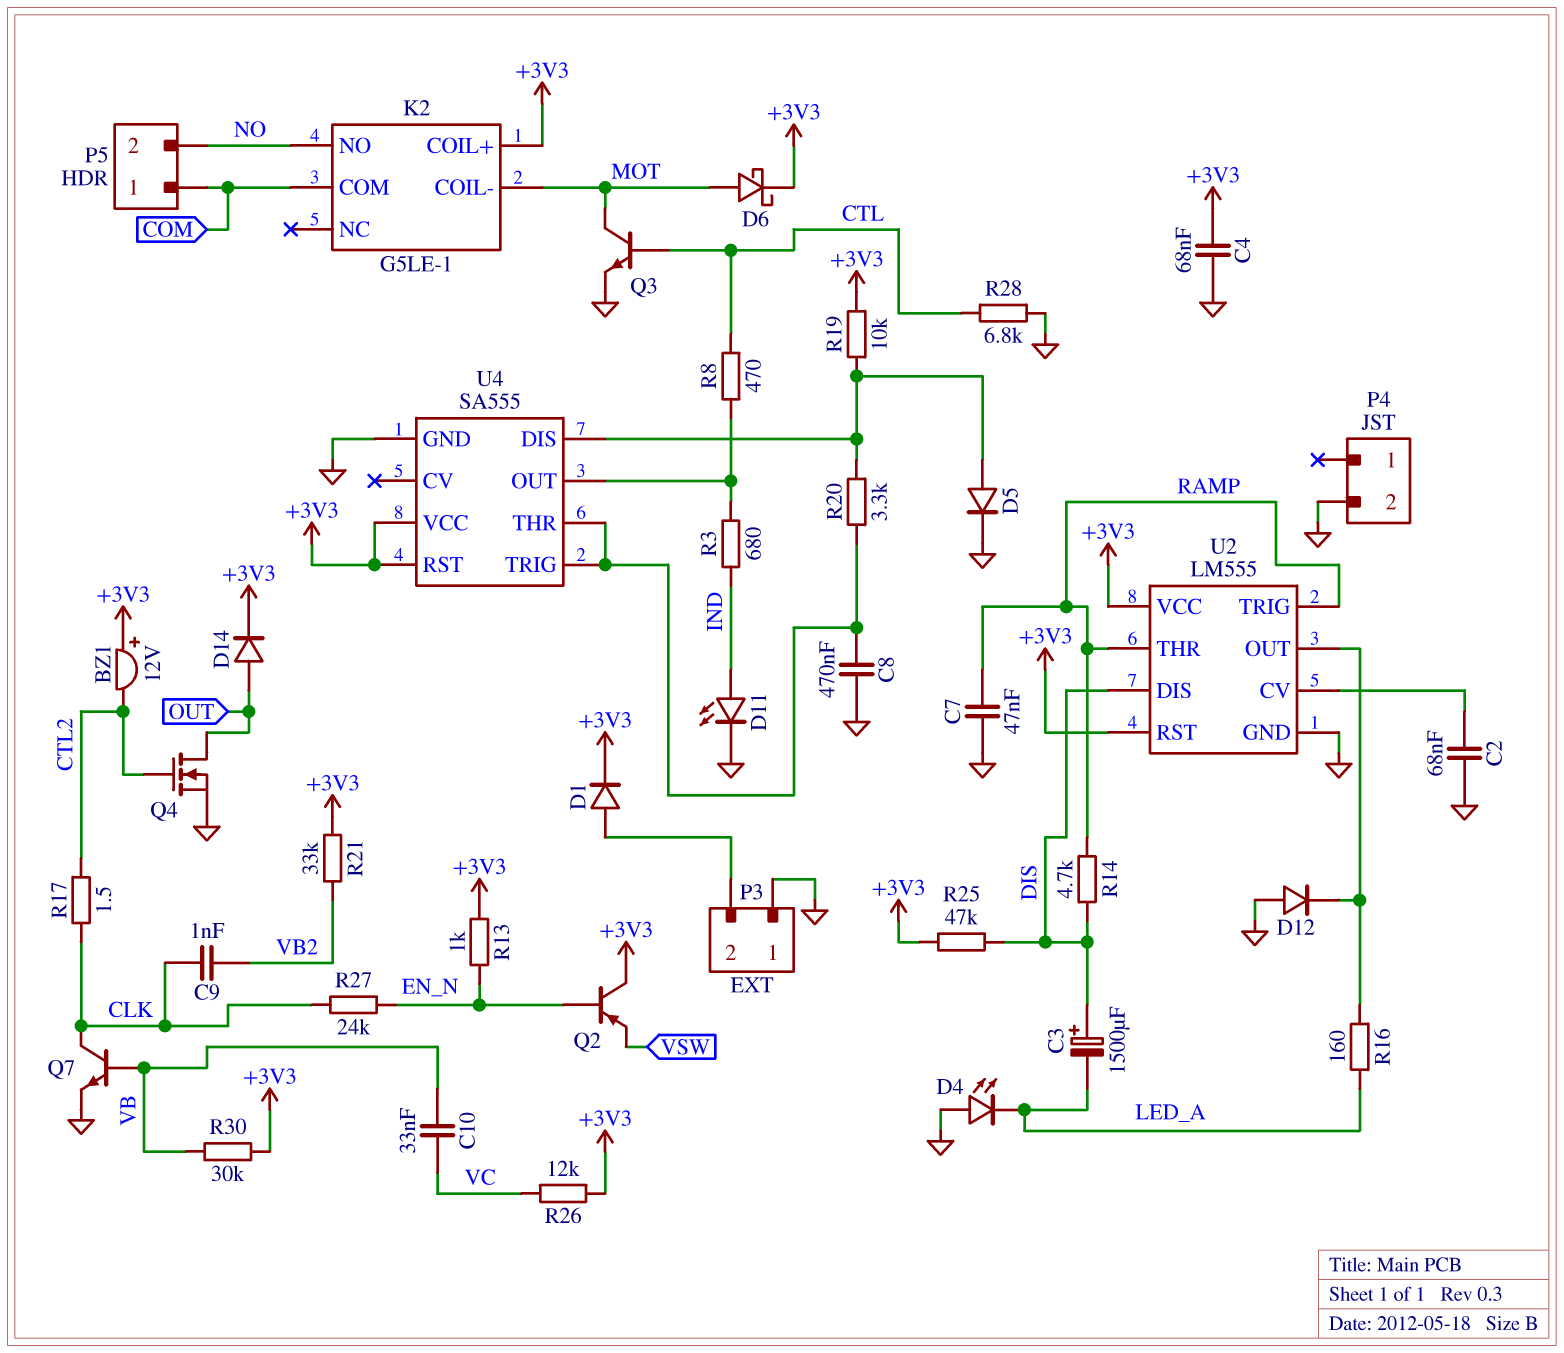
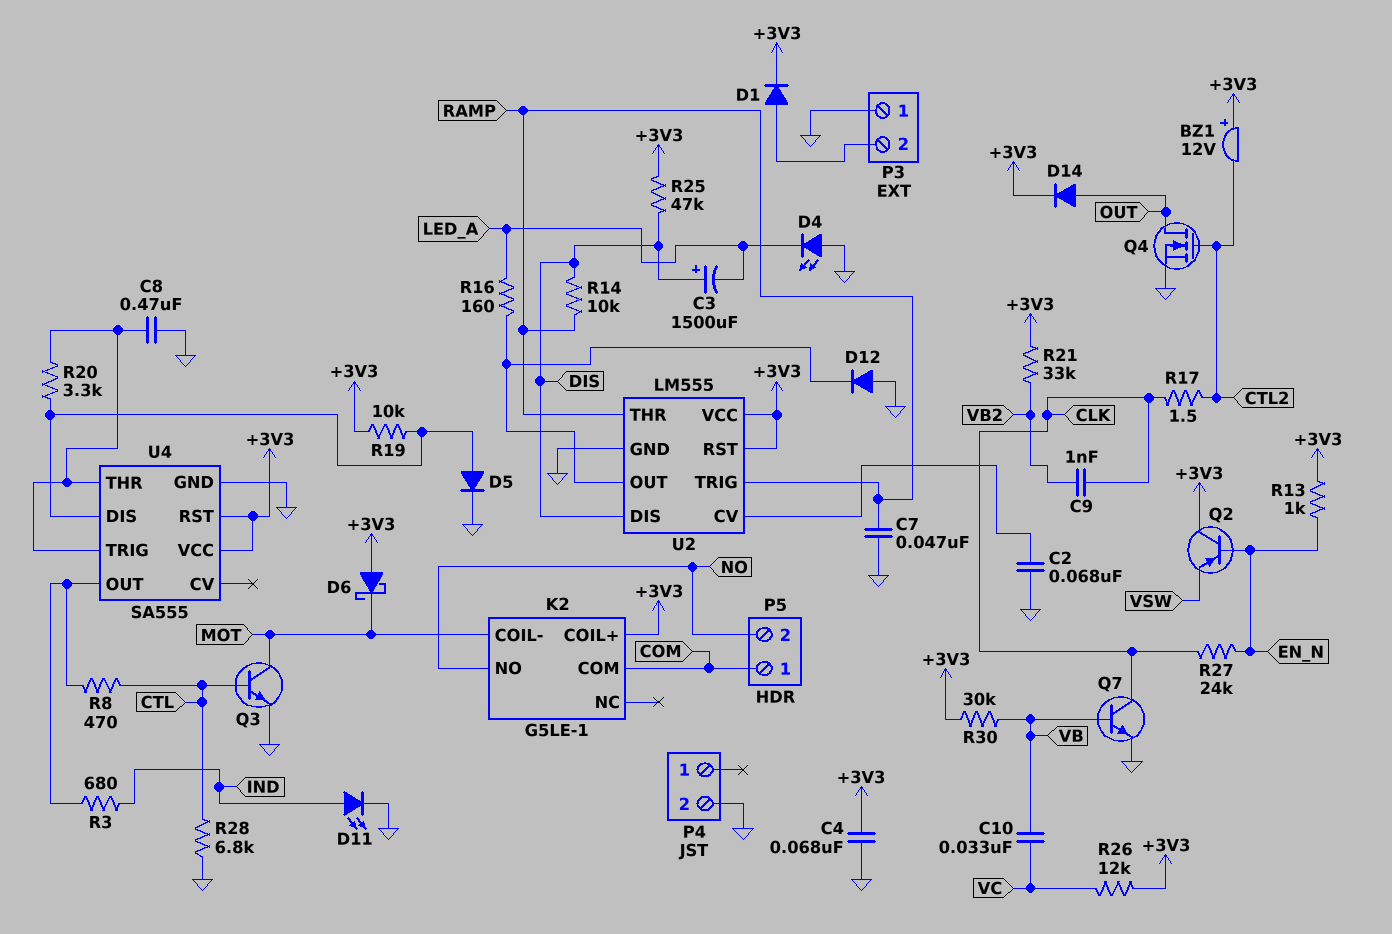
D6: schottky (A MOT, K +3V3) -> schottky (A +3V3, K MOT)
R14: 4.7k (DIS, RAMP) -> 10k (DIS, RAMP)

